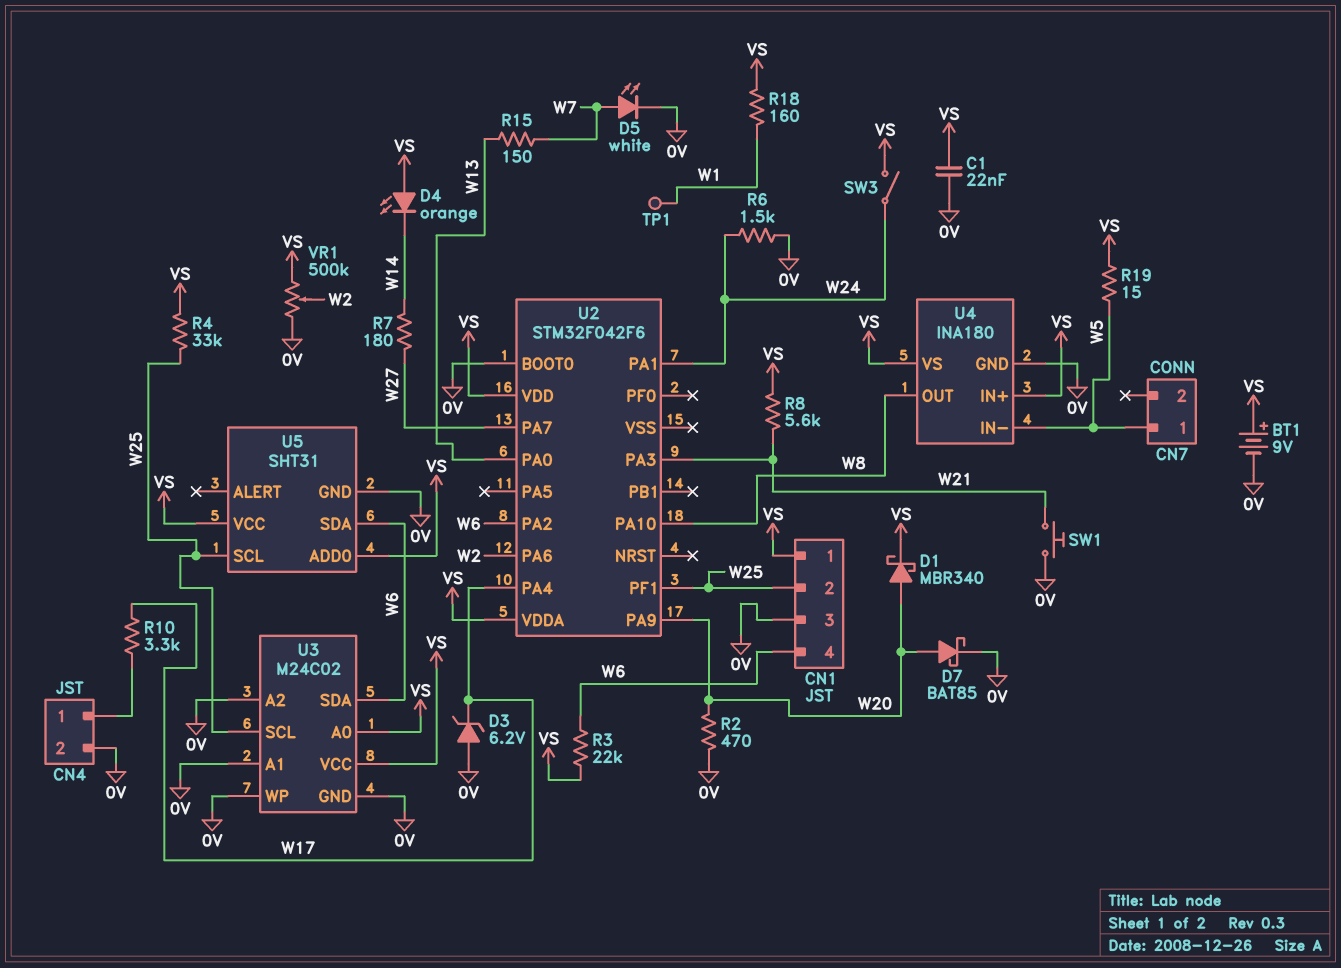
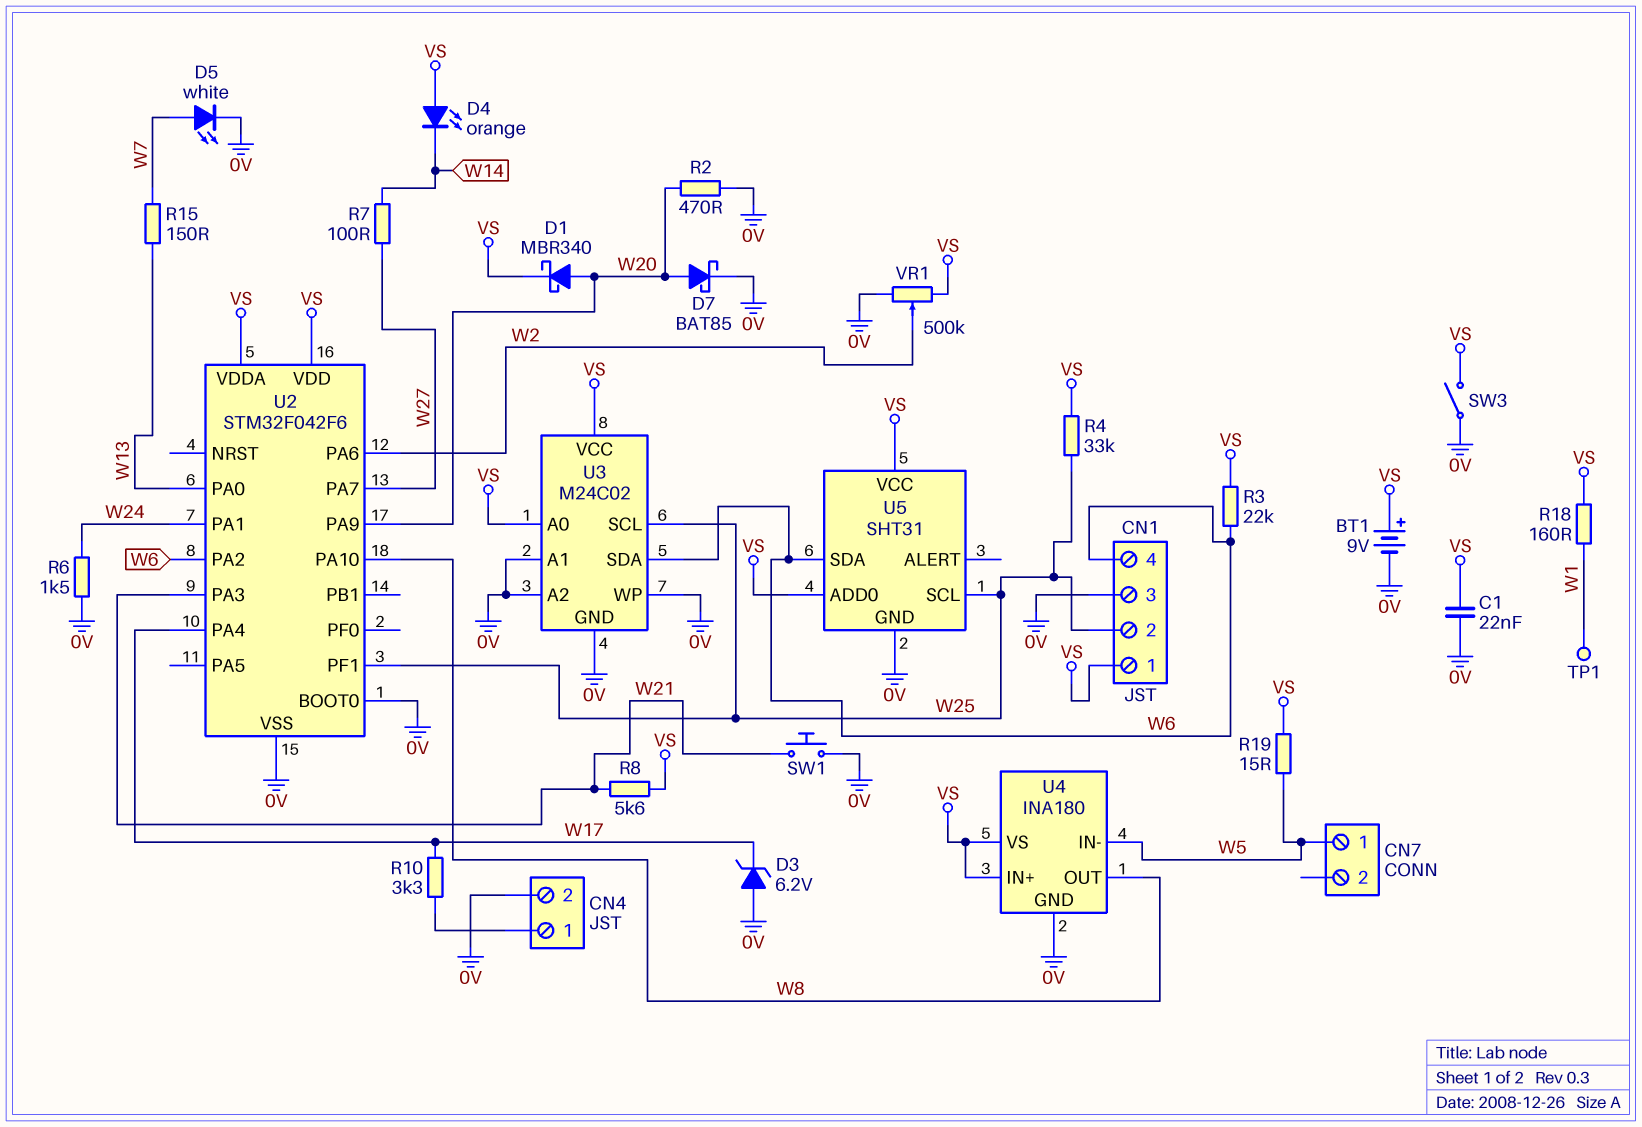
R7: 180 (W14, W27) -> 100 (W14, W27)
SW3: switch (VS, W24) -> switch (0V, VS)
U2 pin VSS: none -> 0V

